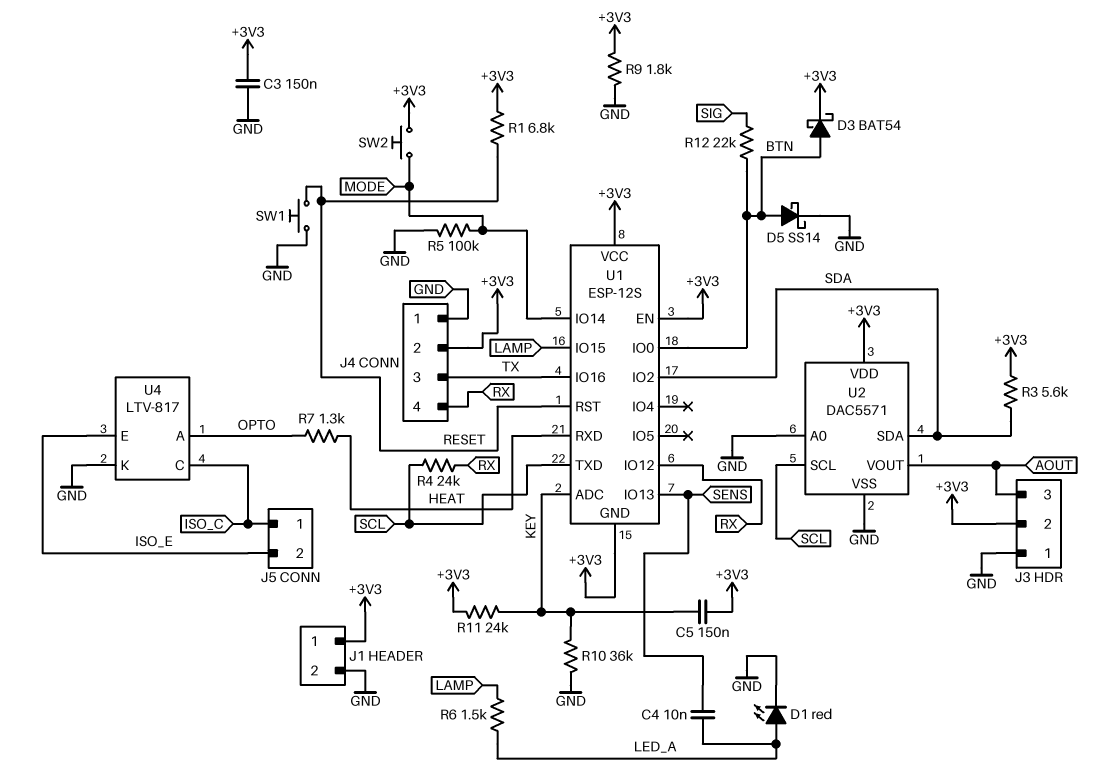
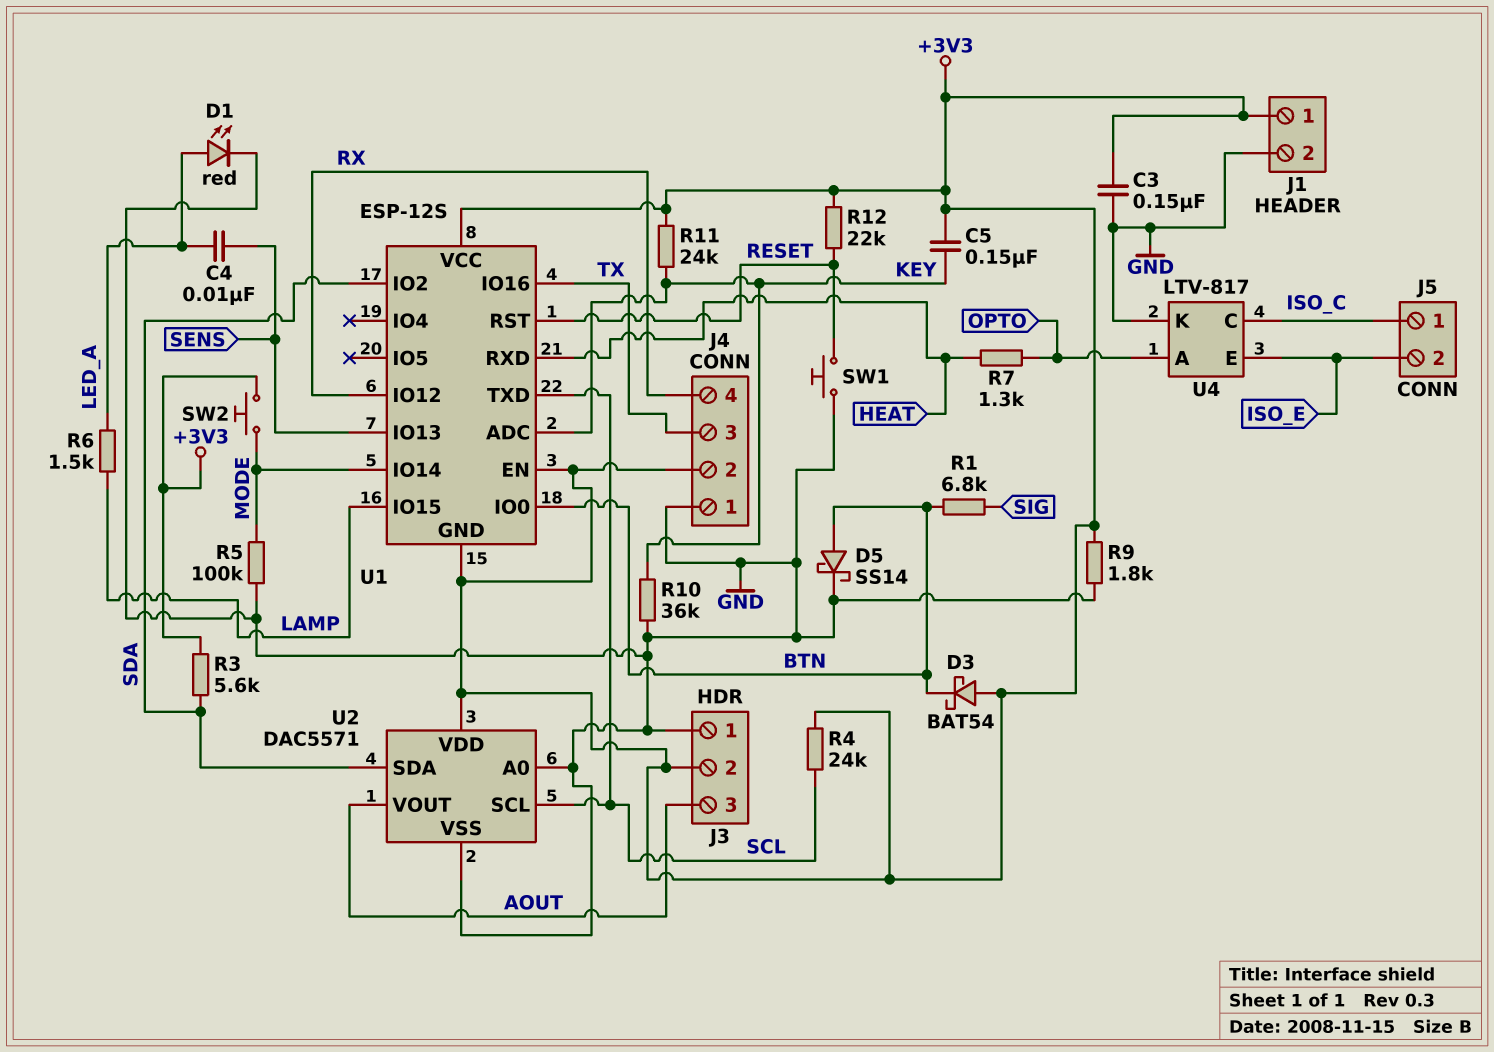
D3: schottky BAT54 (A BTN, K +3V3) -> schottky BAT54 (A +3V3, K BTN)
R1: 6.8k (+3V3, RESET) -> 6.8k (BTN, SIG)
R4: 24k (RX, SCL) -> 24k (+3V3, SCL)
R12: 22k (BTN, SIG) -> 22k (+3V3, RESET)

